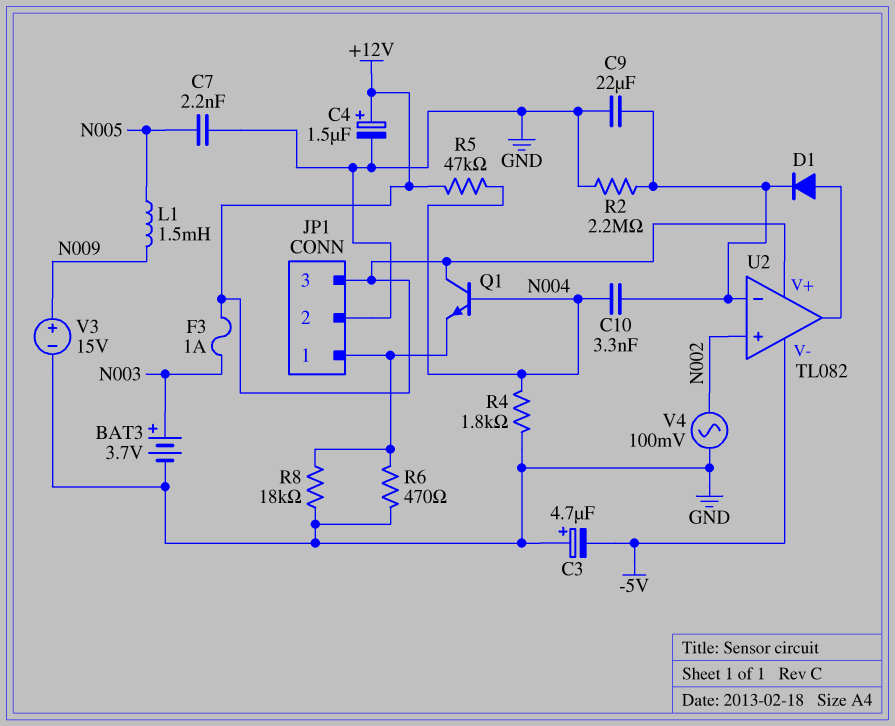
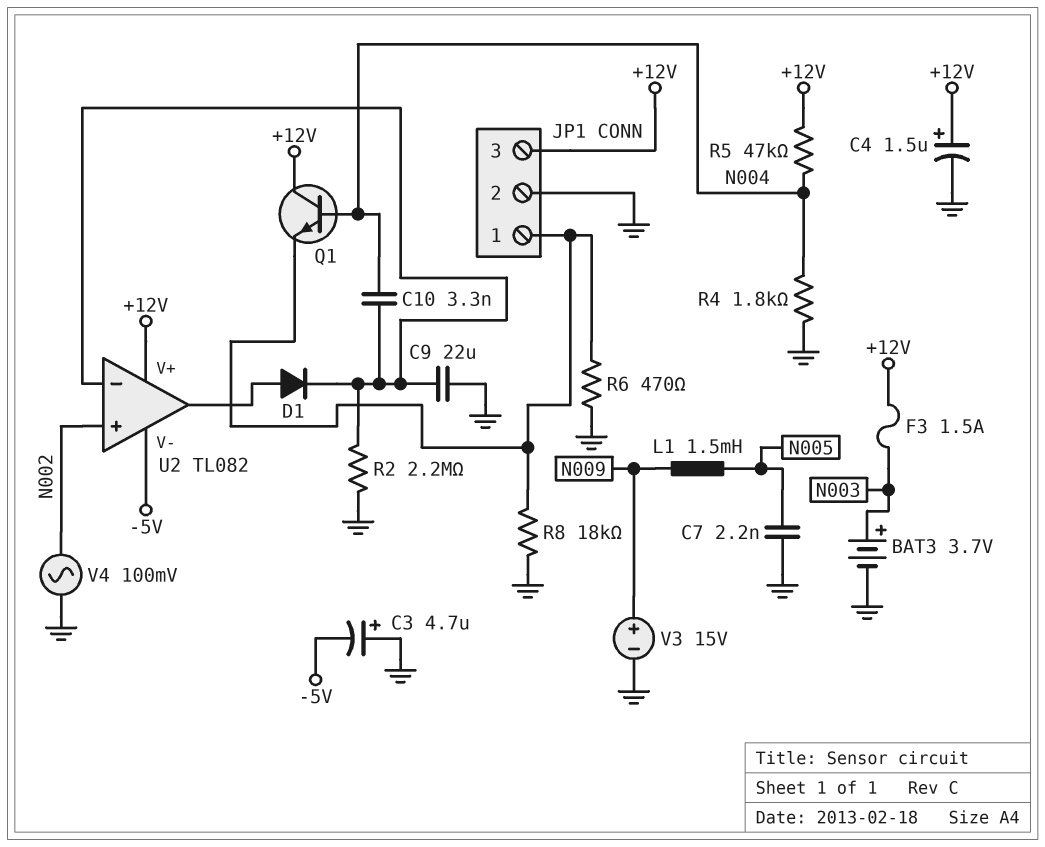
F3: 1A (+12V, N003) -> 1.5A (+12V, N003)

